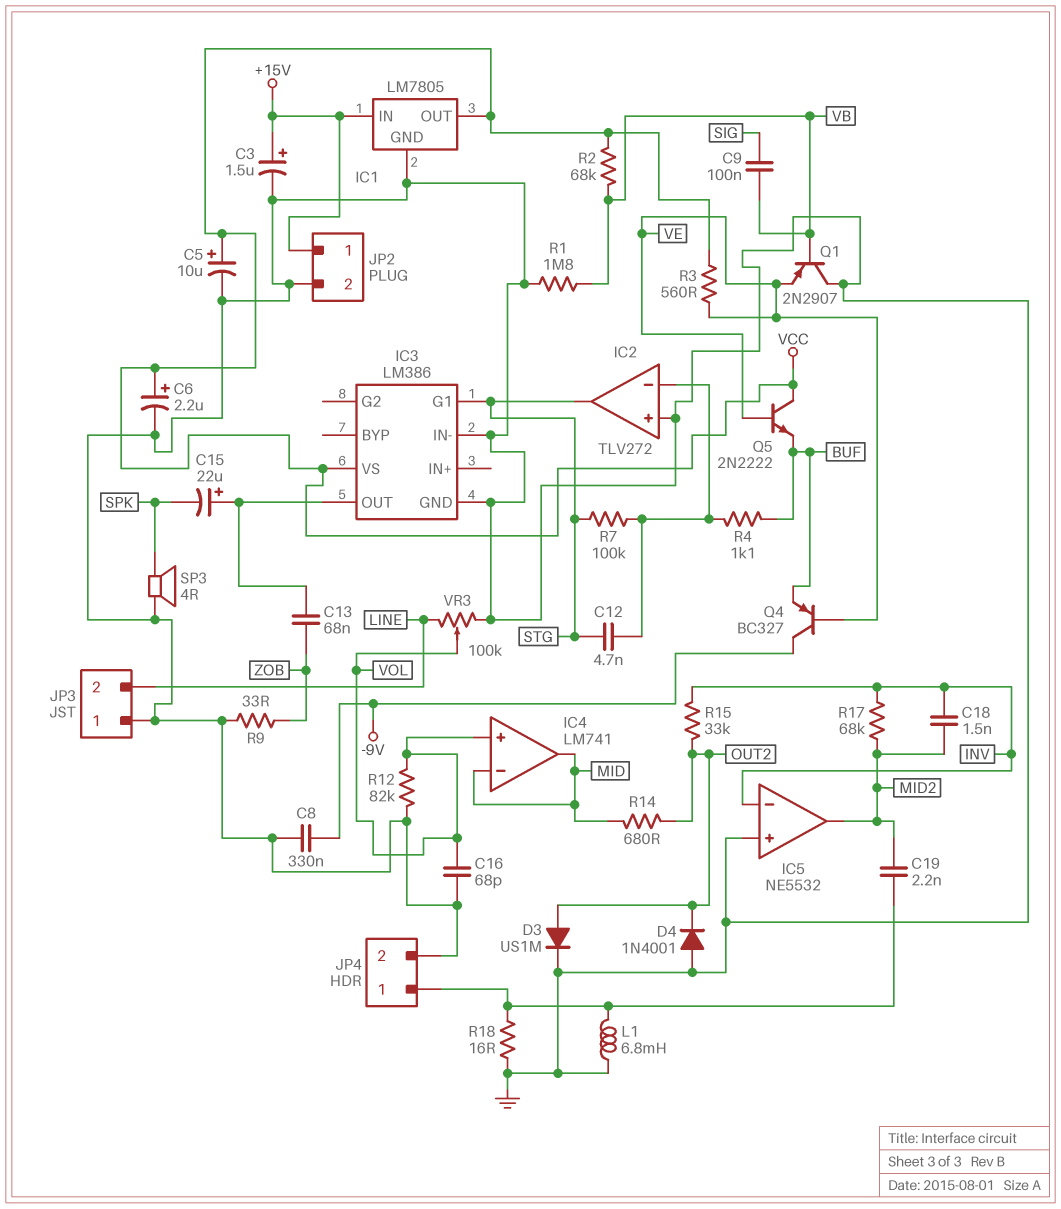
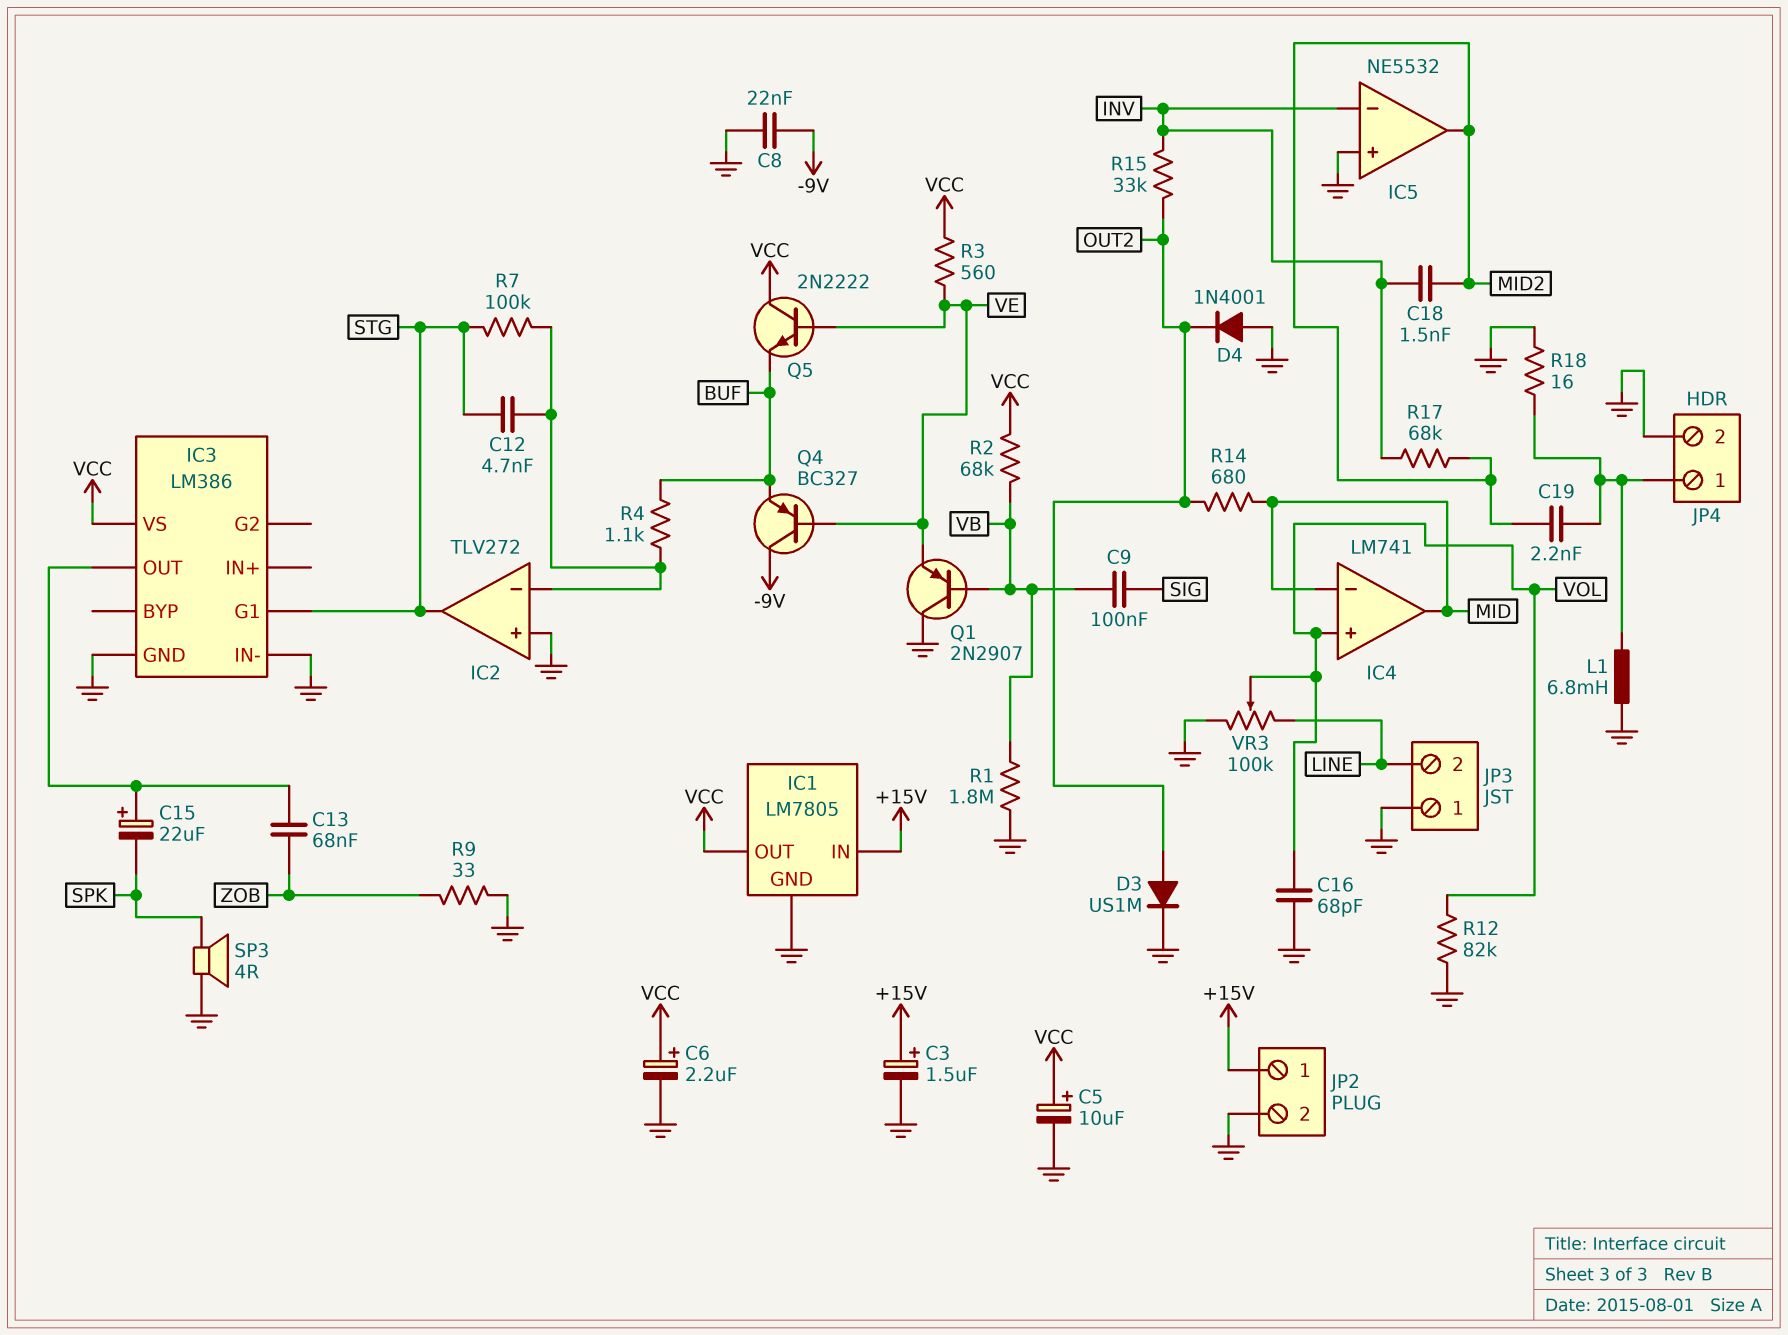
C8: 330nF (-9V, GND) -> 22nF (-9V, GND)

